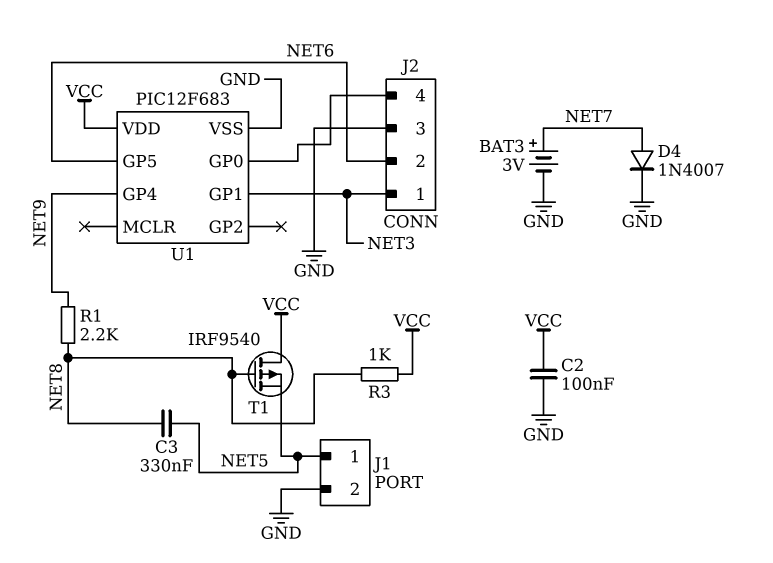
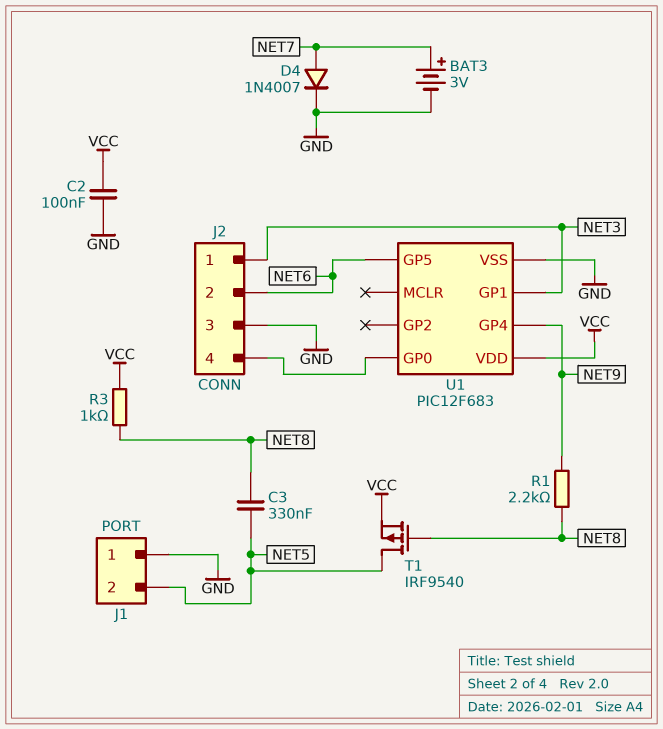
J1 pin 1: NET5 -> GND
J1 pin 2: GND -> NET5
T1: PMOS IRF9540 (G NET8, D VCC, S NET5) -> PMOS IRF9540 (G NET8, D NET5, S VCC)

